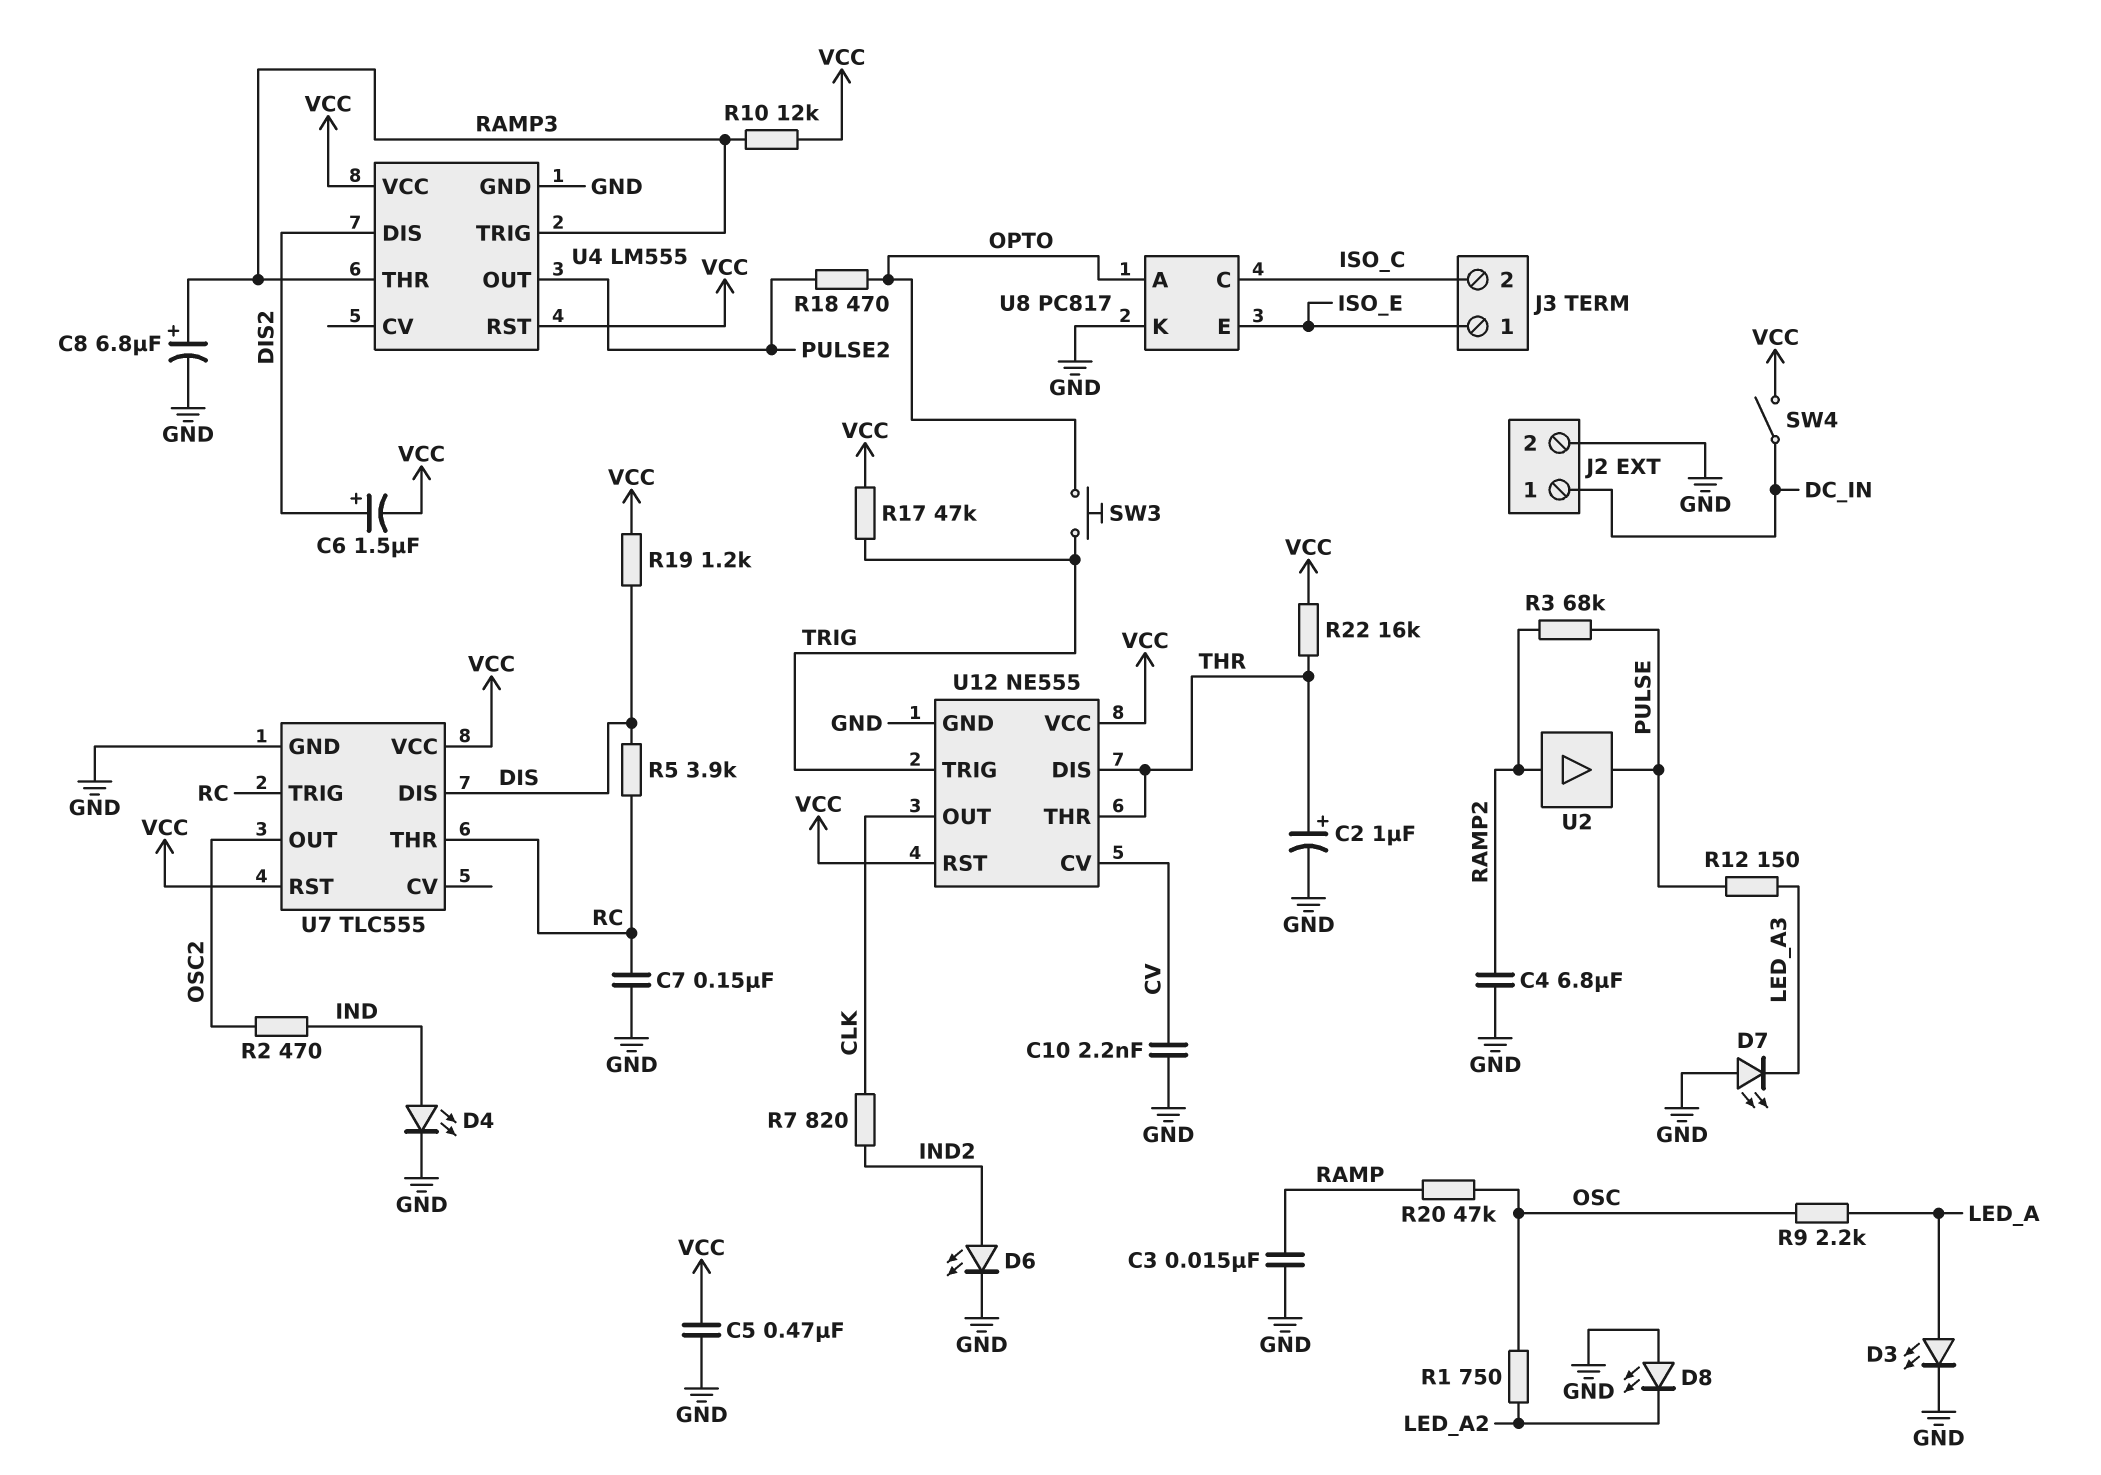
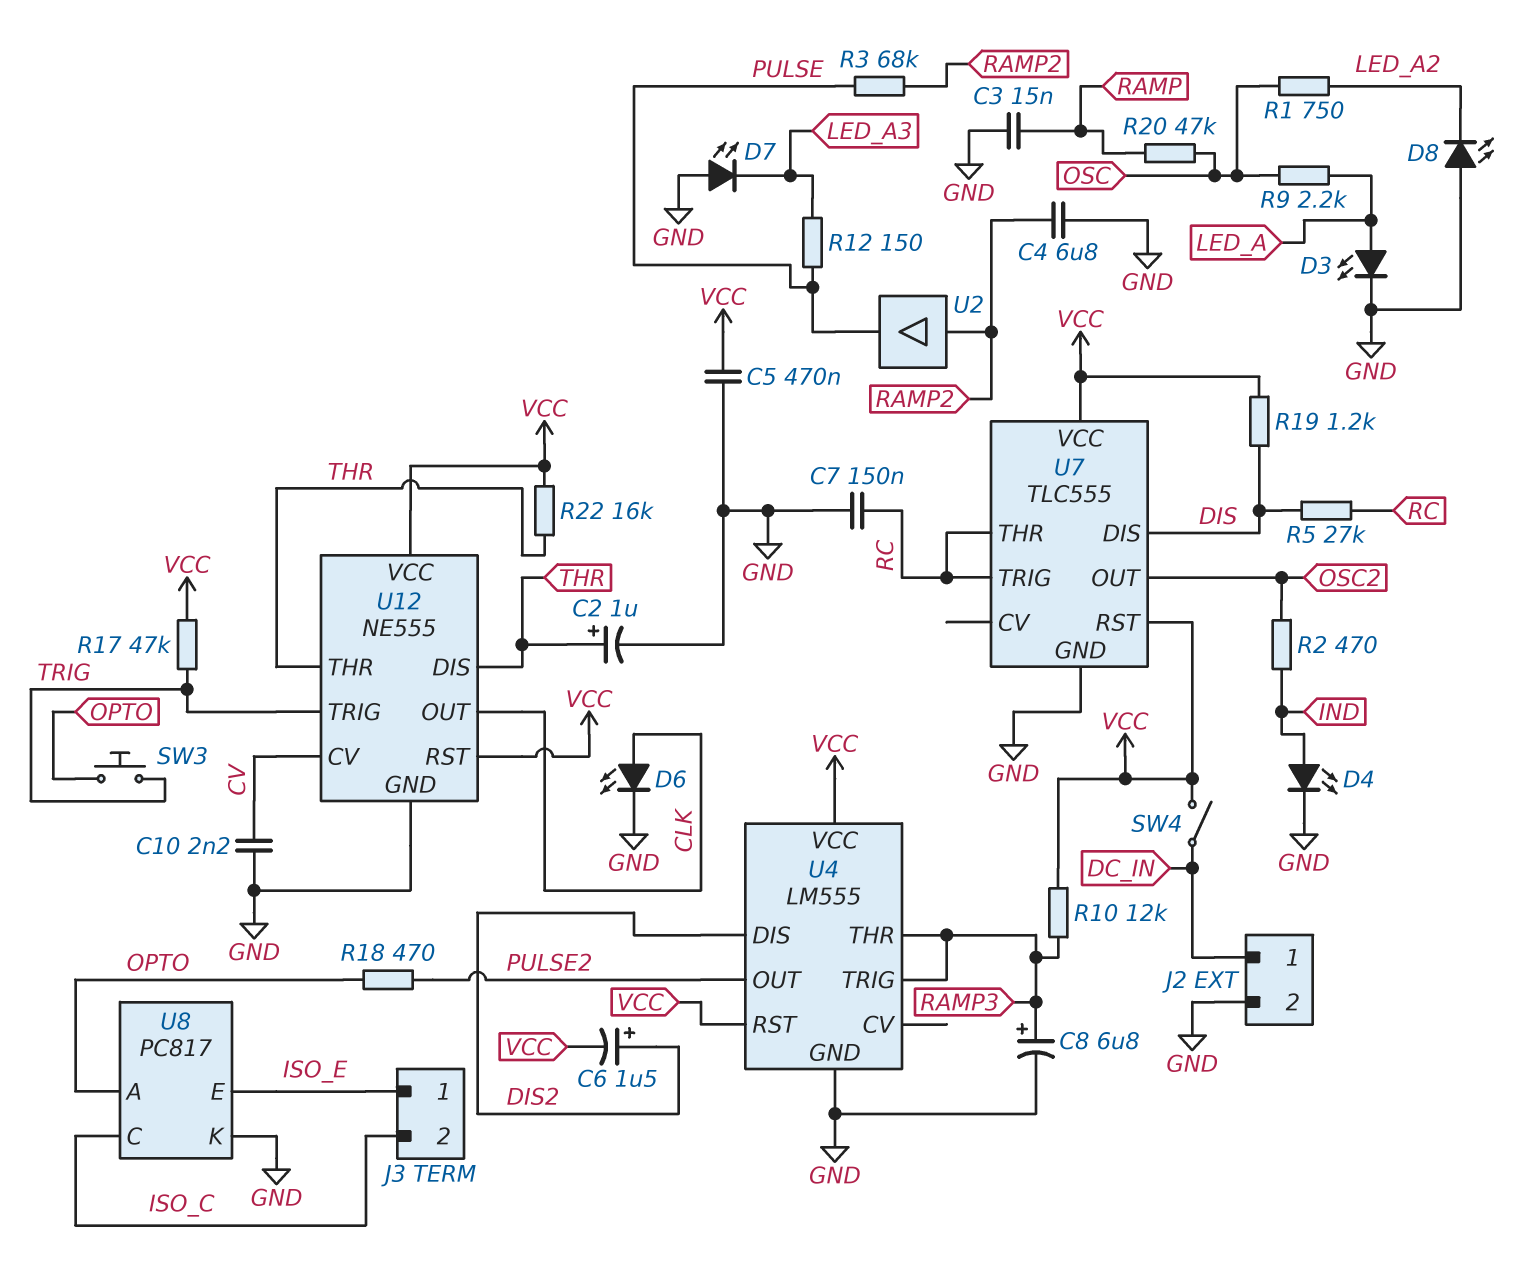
D6: LED (A IND2, K GND) -> LED (A CLK, K GND)
R5: 3.9k (DIS, RC) -> 27k (DIS, RC)
R7: 820 (CLK, IND2) -> none

